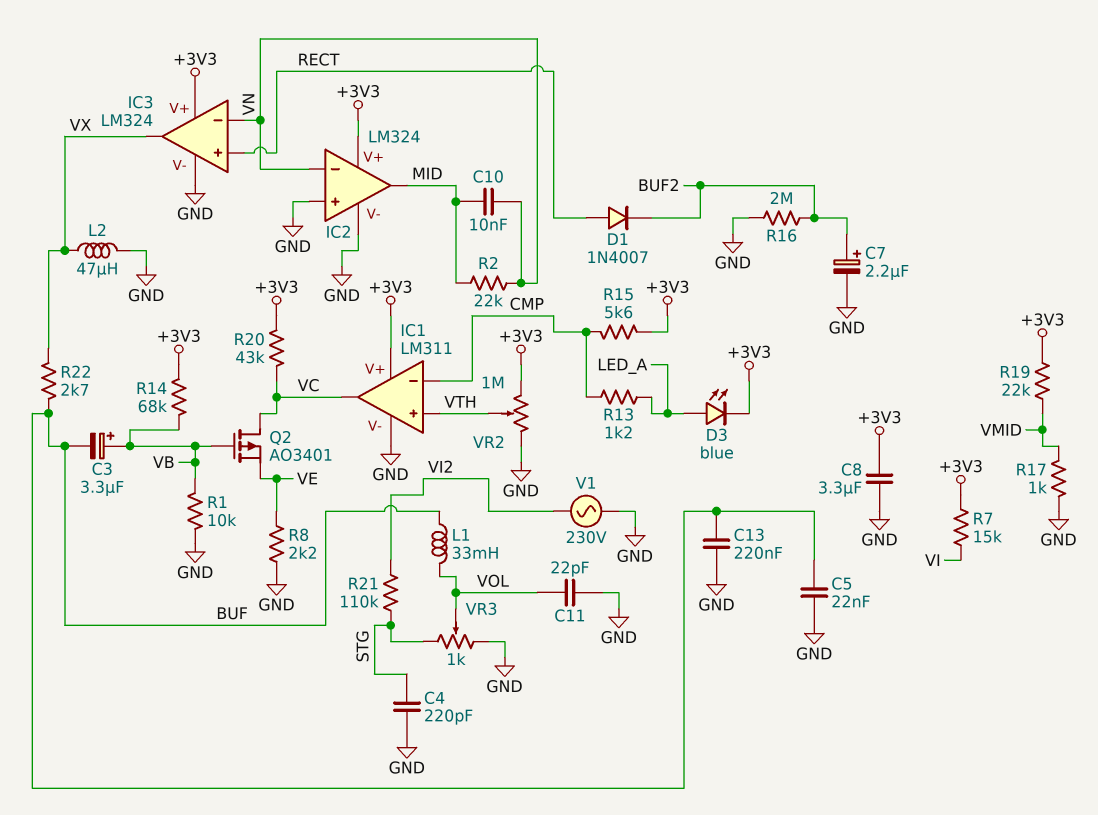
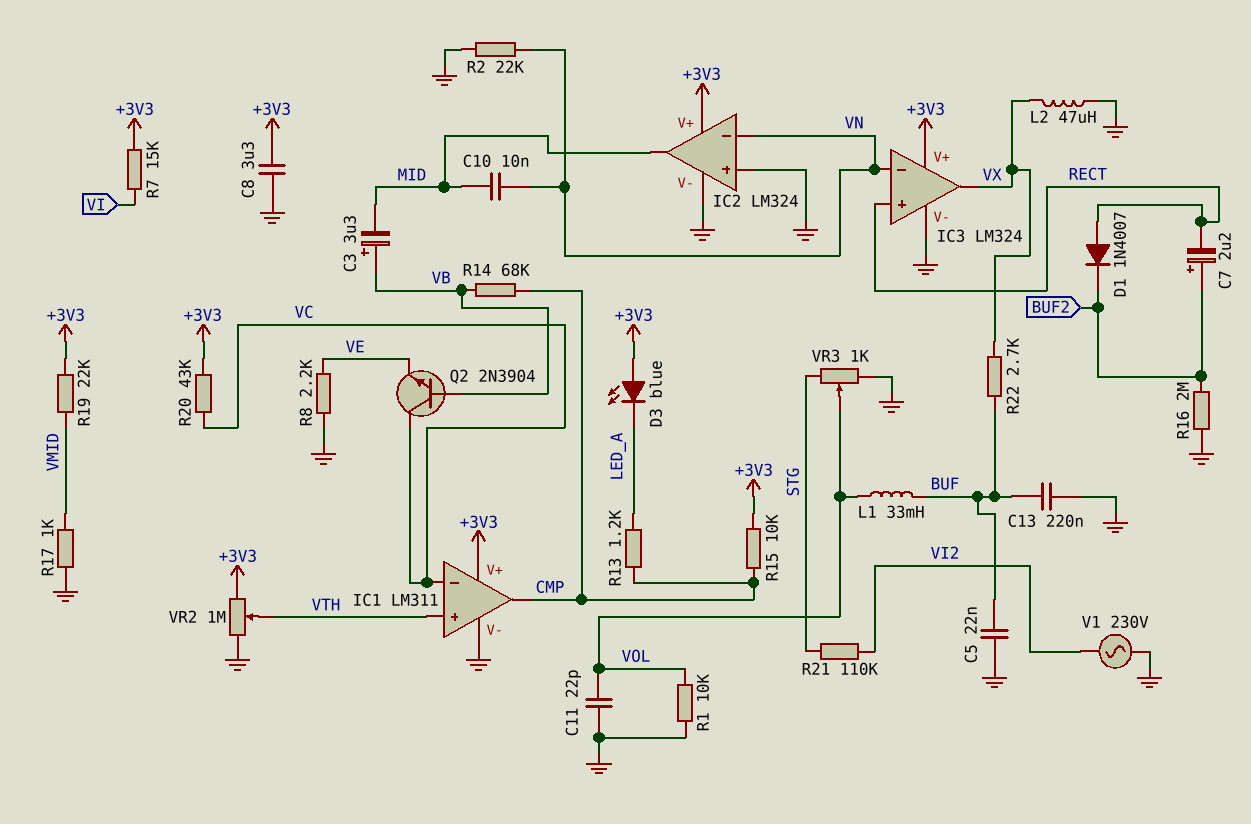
C3: 3.3uF (plus VB, minus BUF) -> 3.3uF (plus VB, minus MID)
C4: 220pF (GND, STG) -> none
C7: 2.2uF (plus BUF2, minus GND) -> 2.2uF (plus BUF2, minus RECT)
D3: LED blue (A LED_A, K +3V3) -> LED blue (A +3V3, K LED_A)
IC1 pin in-: CMP -> VC
IC1 pin out: VC -> CMP
Q2: PMOS AO3401 (G VB, D VC, S VE) -> NPN 2N3904 (B VB, C VC, E VE)
R1: 10k (GND, VB) -> 10k (GND, VOL)
R2: 22k (MID, VN) -> 22k (GND, VN)
R14: 68k (+3V3, VB) -> 68k (CMP, VB)
R15: 5.6k (+3V3, CMP) -> 10k (+3V3, CMP)

